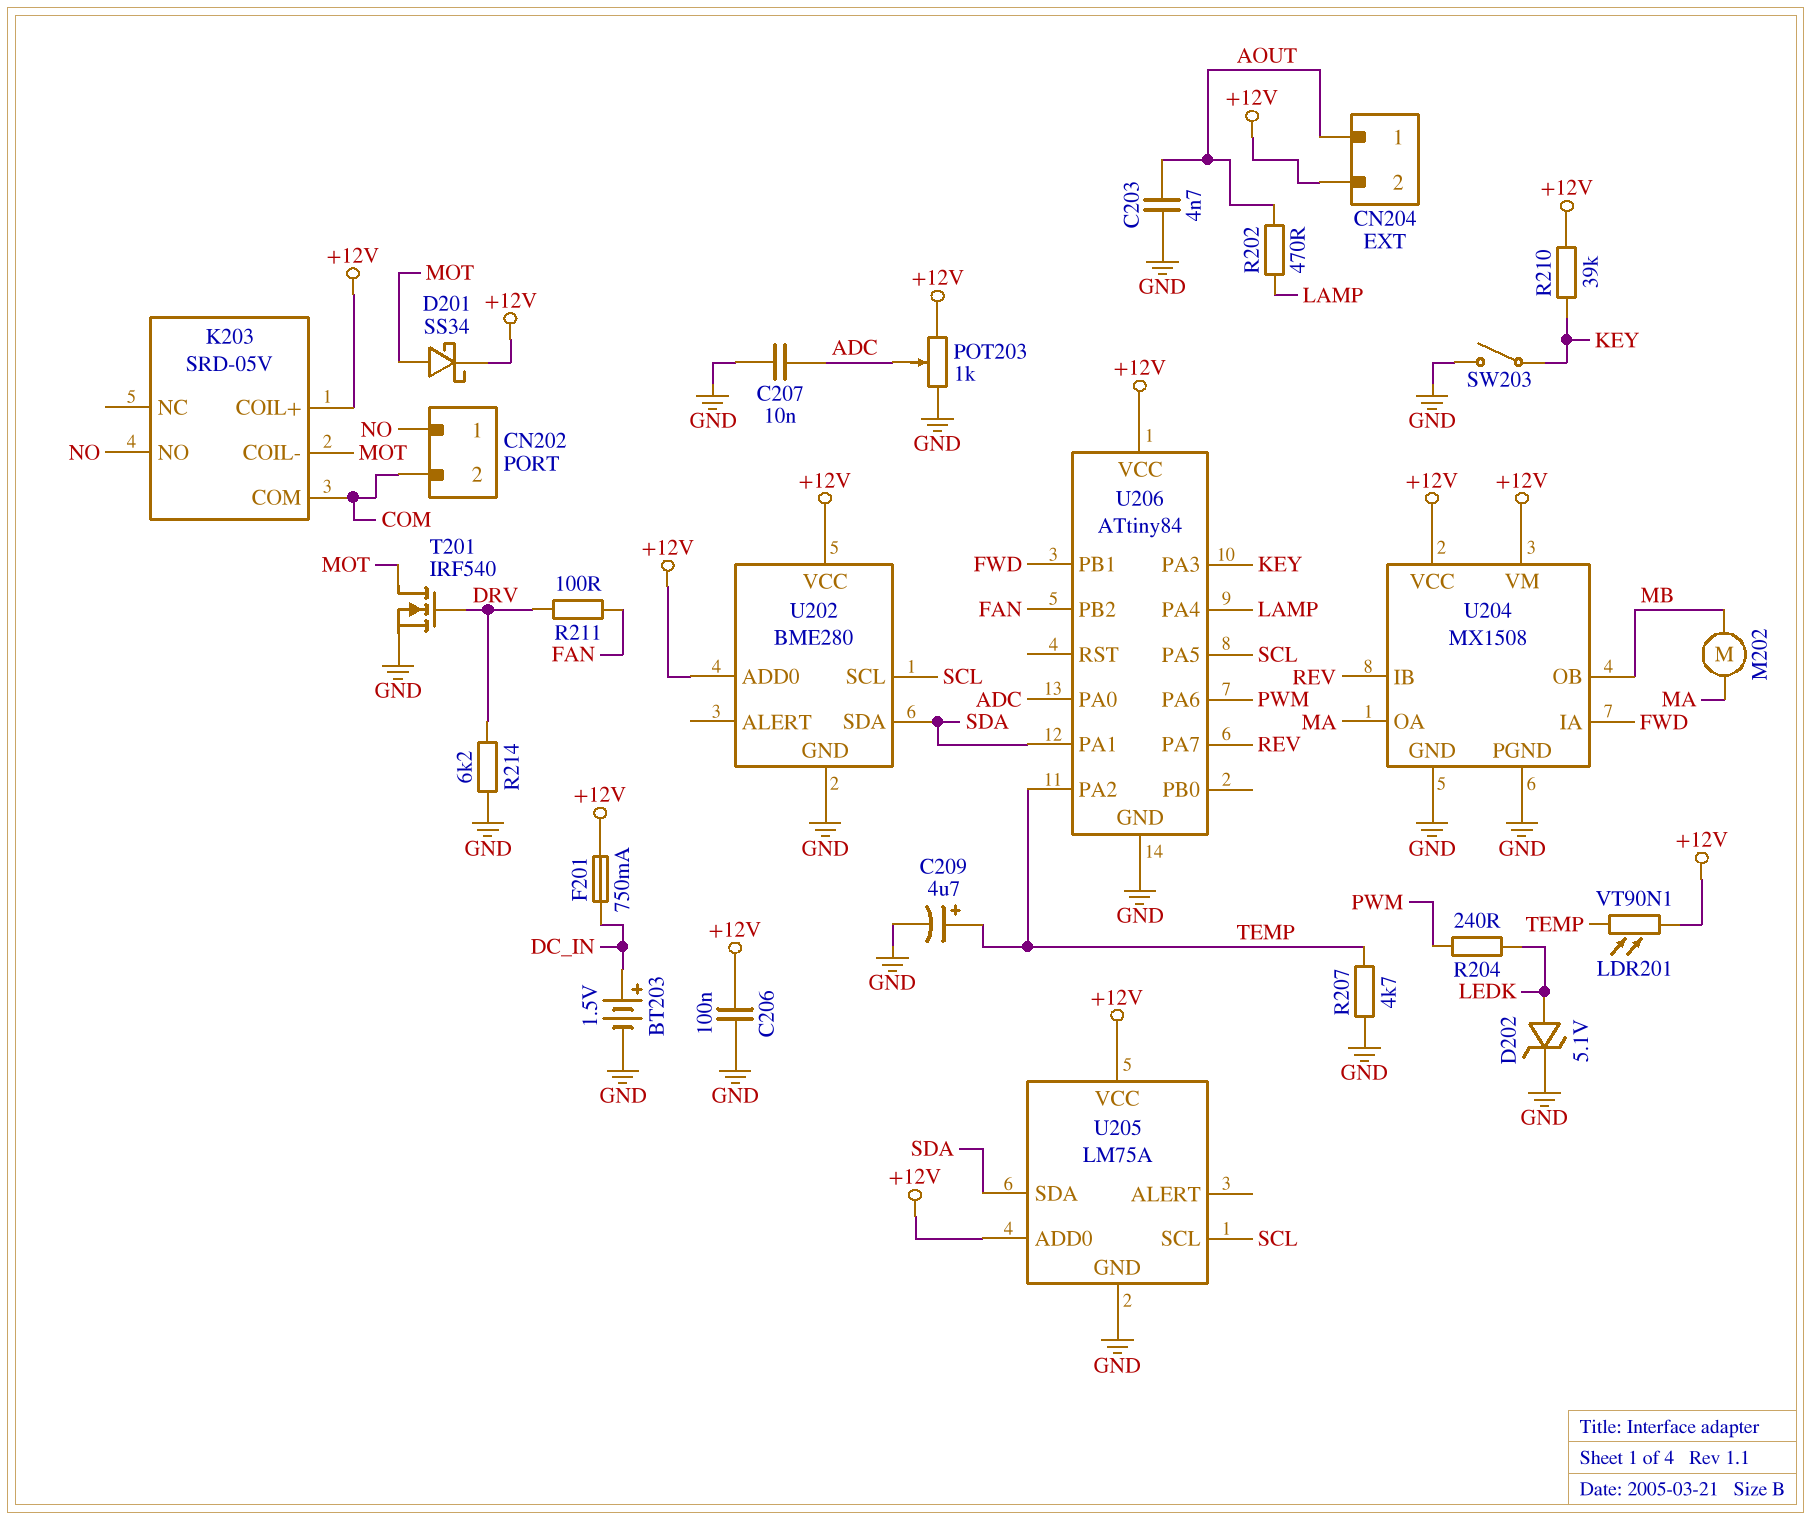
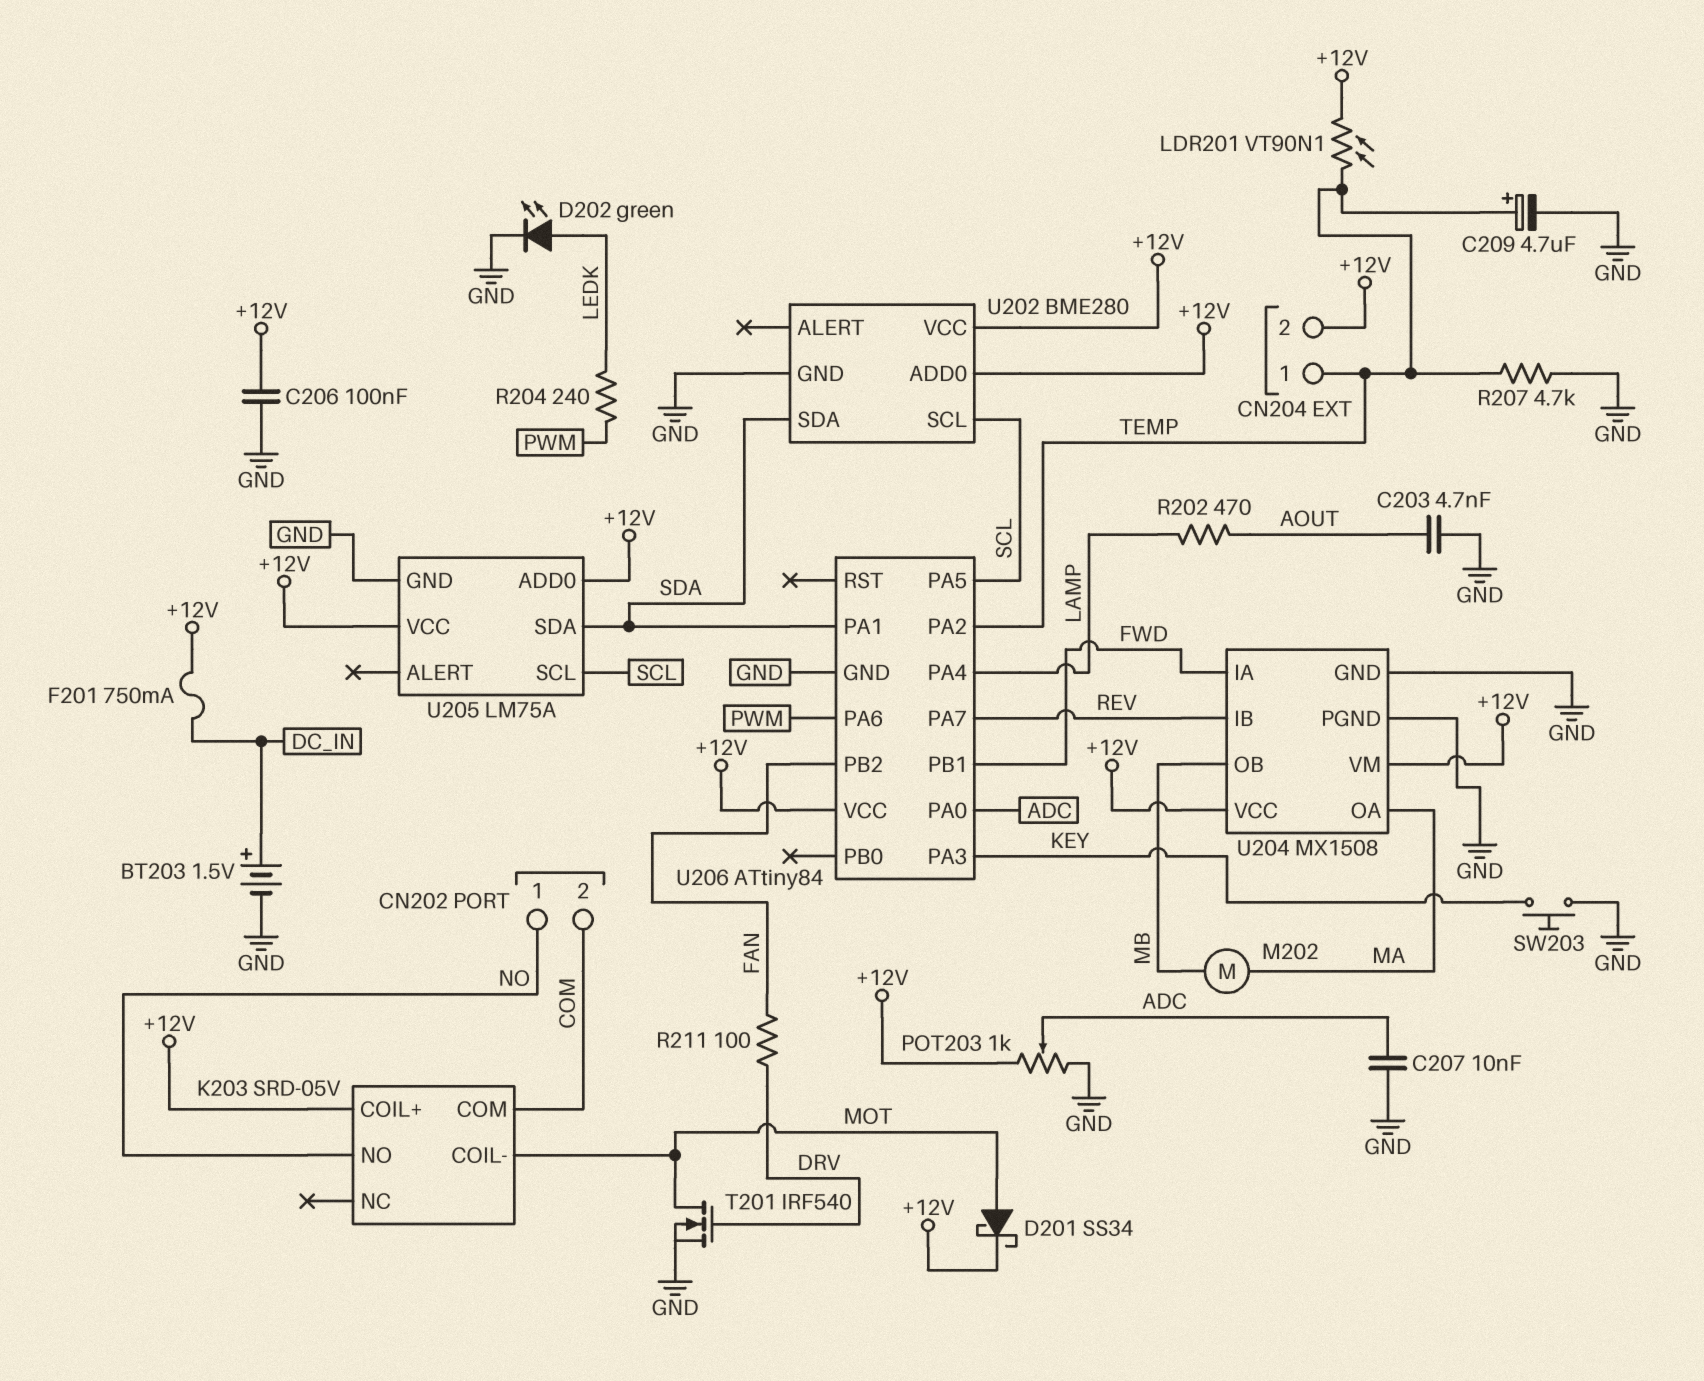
CN204 pin 1: AOUT -> TEMP
D202: zener 5.1V (A LEDK, K GND) -> LED green (A LEDK, K GND)
R210: 39k (+12V, KEY) -> none
R214: 6.2k (DRV, GND) -> none
SW203: switch (GND, KEY) -> button (GND, KEY)

